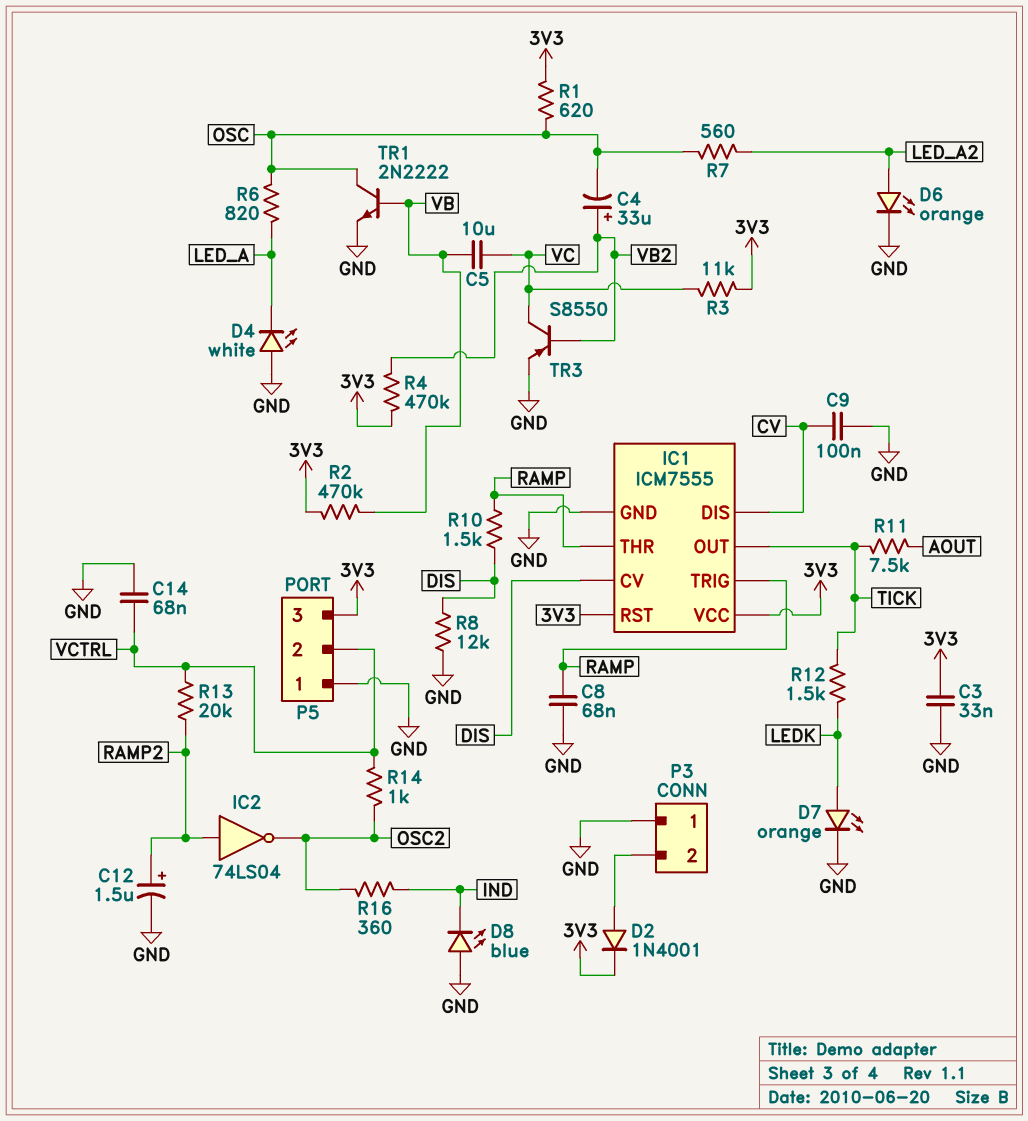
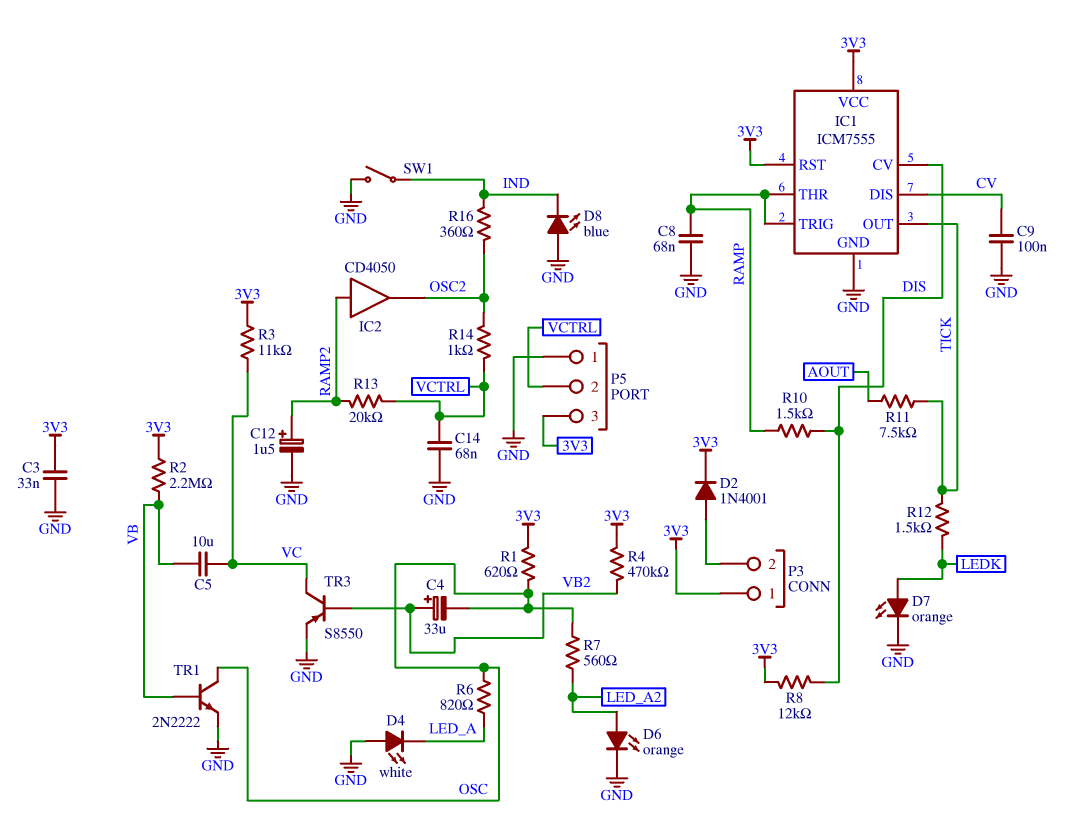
IC2: NOT 74LS04 (in RAMP2, out OSC2) -> buffer CD4050 (in RAMP2, out OSC2)
P3 pin 1: GND -> 3V3
R2: 470k (3V3, VB) -> 2.2M (3V3, VB)
R8: 12k (DIS, GND) -> 12k (3V3, DIS)
SW1: none -> switch (GND, IND)

